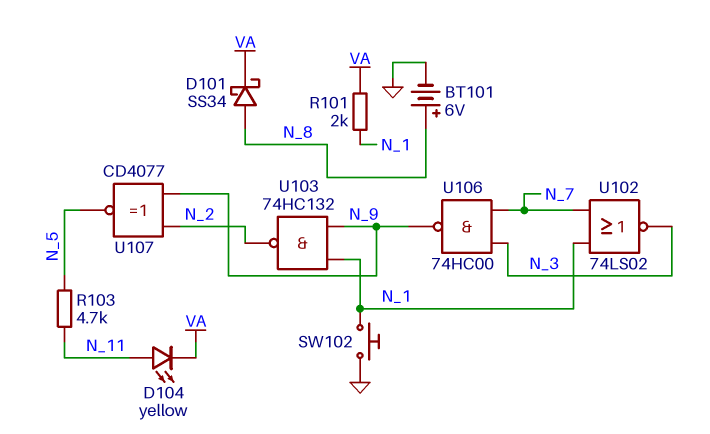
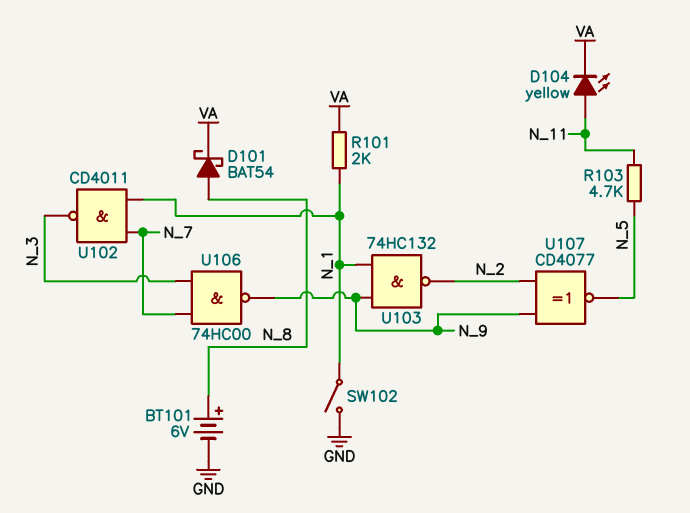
D101: schottky SS34 (A N_8, K VA) -> schottky BAT54 (A N_8, K VA)
SW102: button (GND, N_1) -> switch (GND, N_1)
U102: NOR 74LS02 (in N_1, in N_7, out N_3) -> NAND CD4011 (in N_1, in N_7, out N_3)

